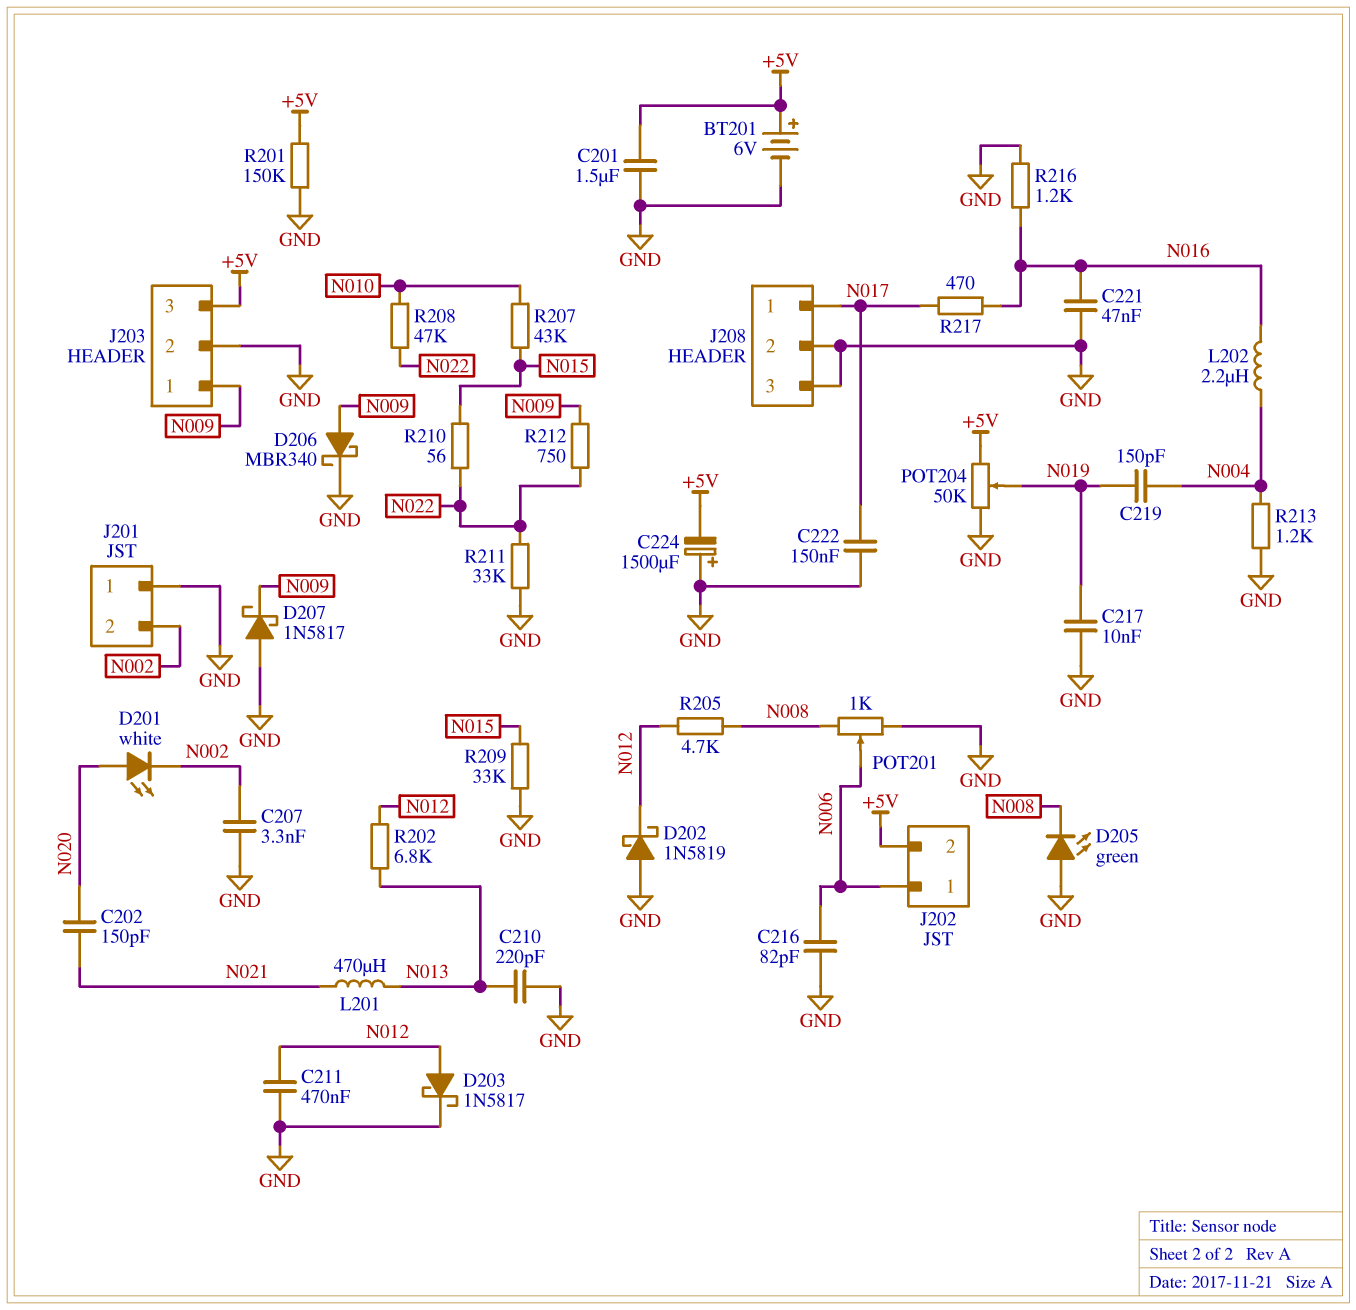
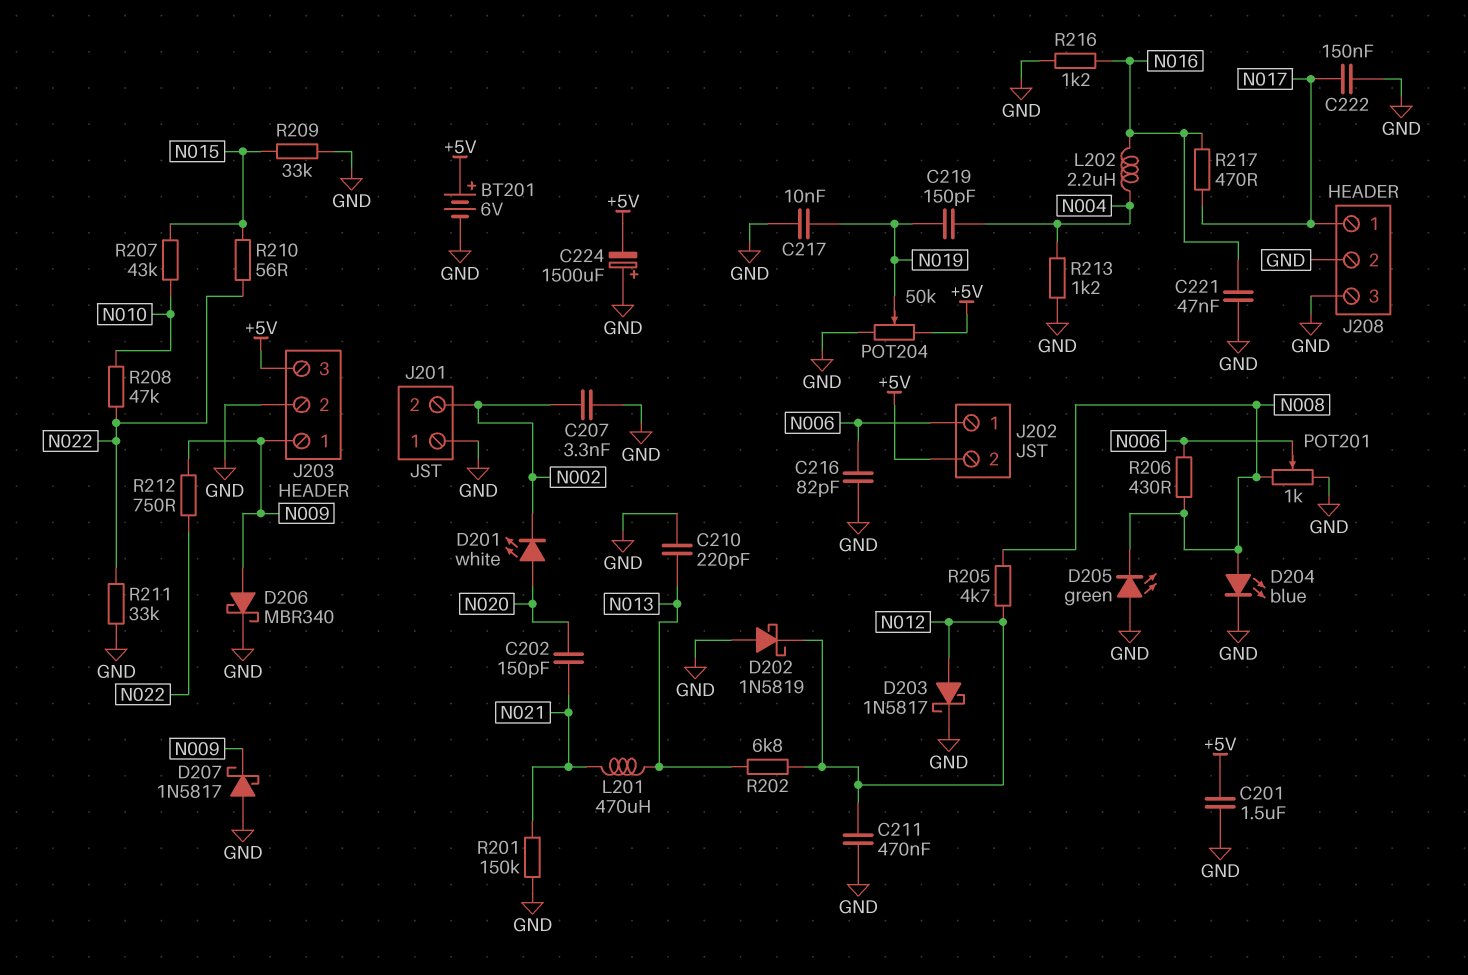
D204: none -> LED blue (A N008, K GND)
R201: 150k (+5V, GND) -> 150k (GND, N021)
R206: none -> 430 (N006, N008)

